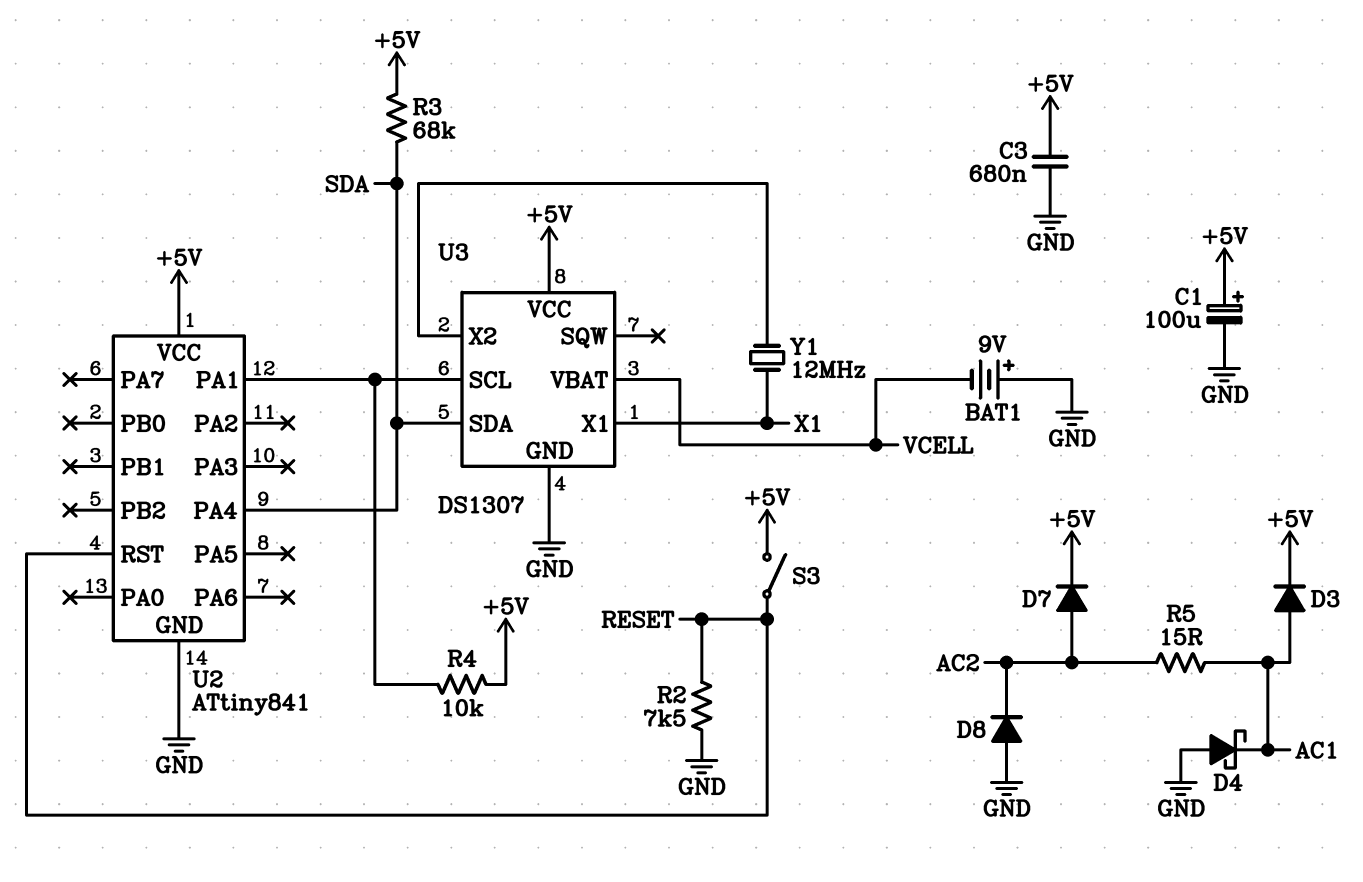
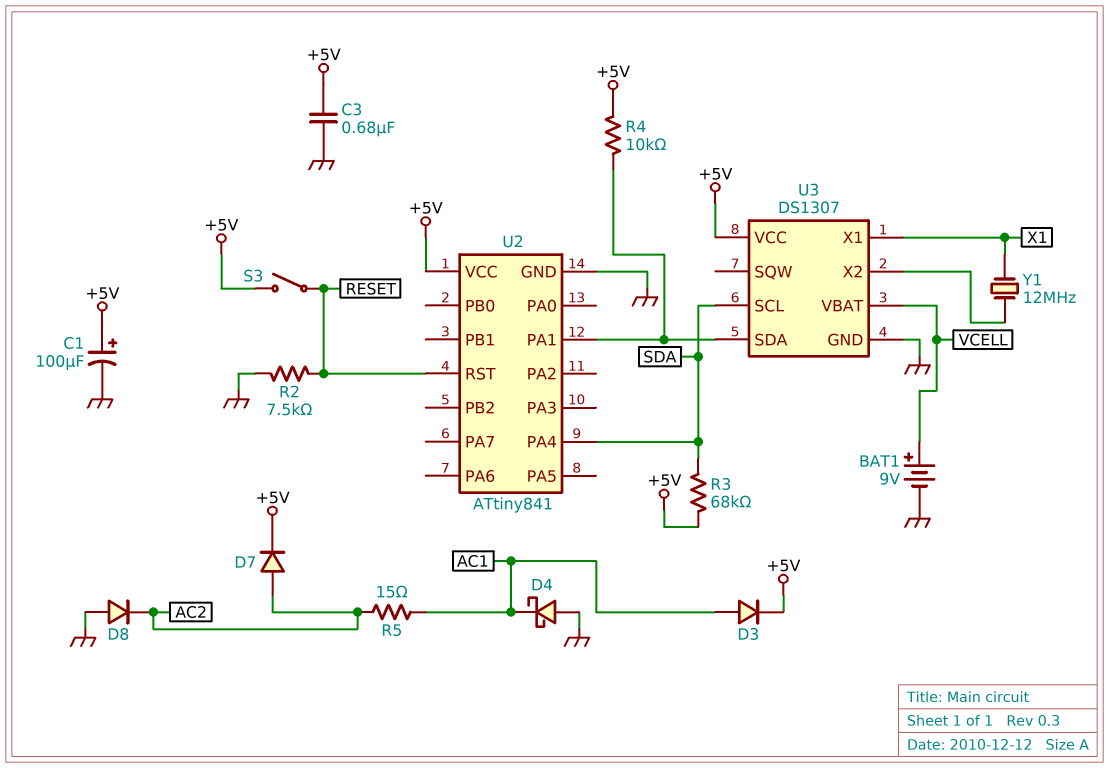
BAT1: 9V (plus GND, minus VCELL) -> 9V (plus VCELL, minus GND)
U3 pin SCL: U2/PA1 -> SDA
U3 pin SDA: SDA -> U2/PA1

